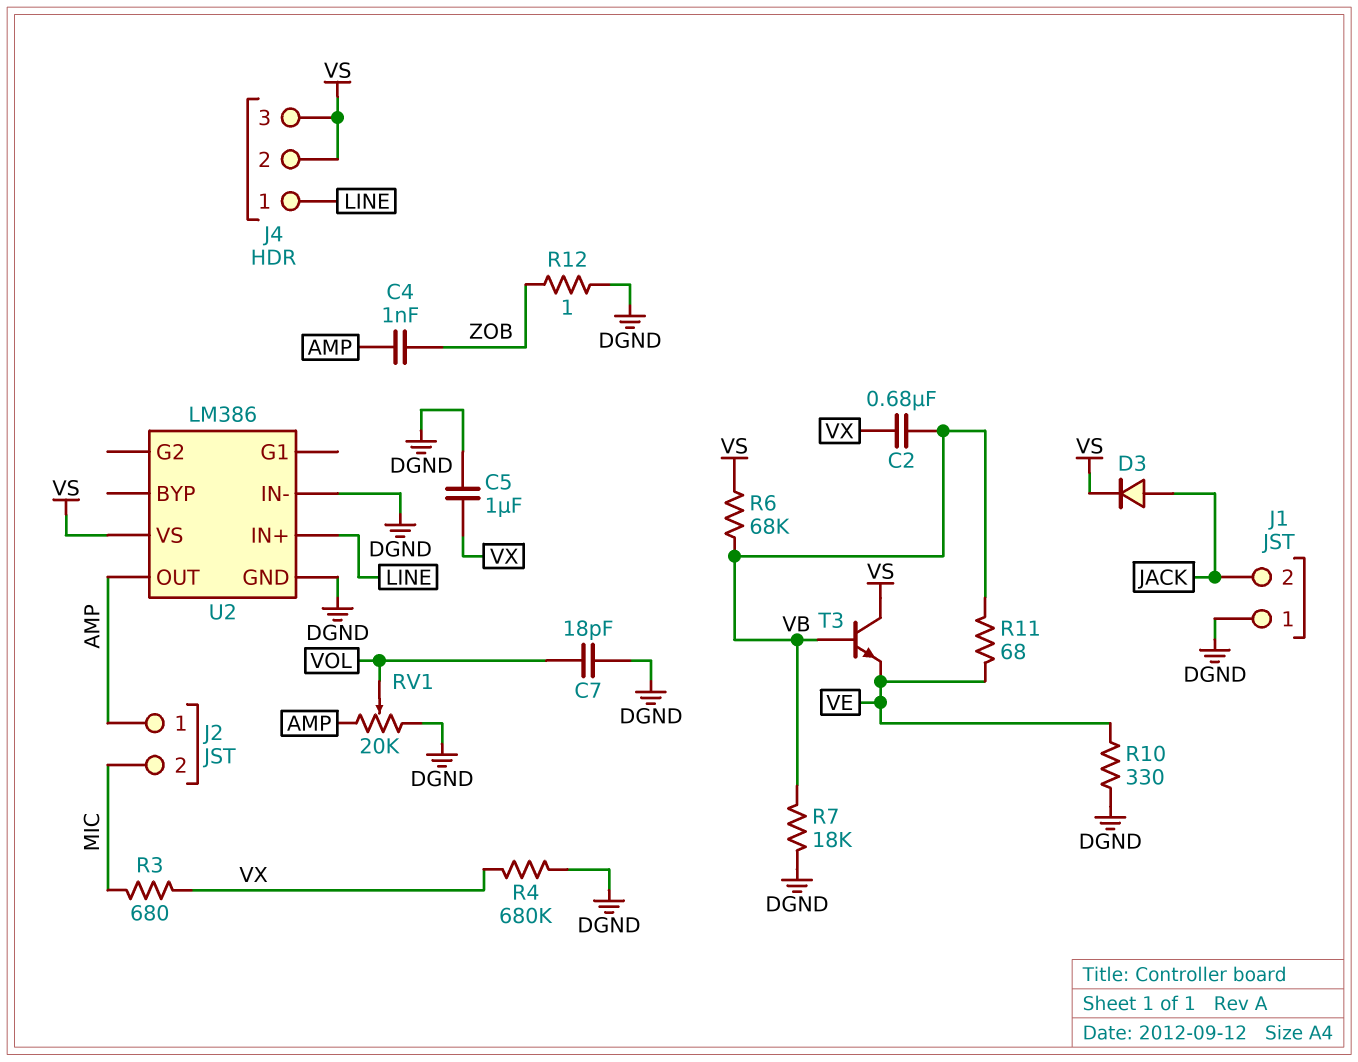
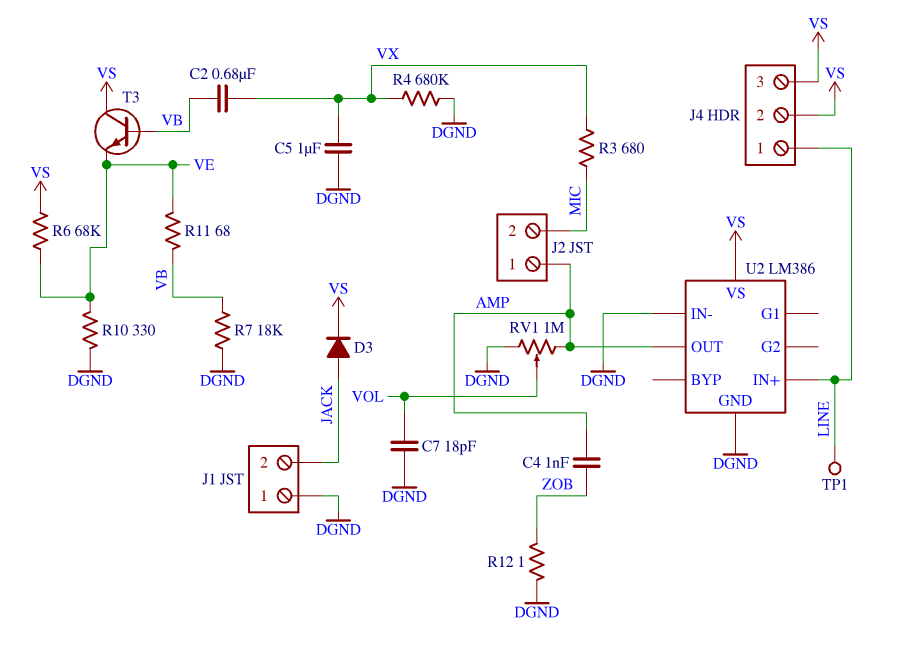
R6: 68k (VB, VS) -> 68k (VE, VS)
RV1: 20k (AMP, DGND, wiper VOL) -> 1M (AMP, DGND, wiper VOL)
TP1: none -> test point (LINE)

